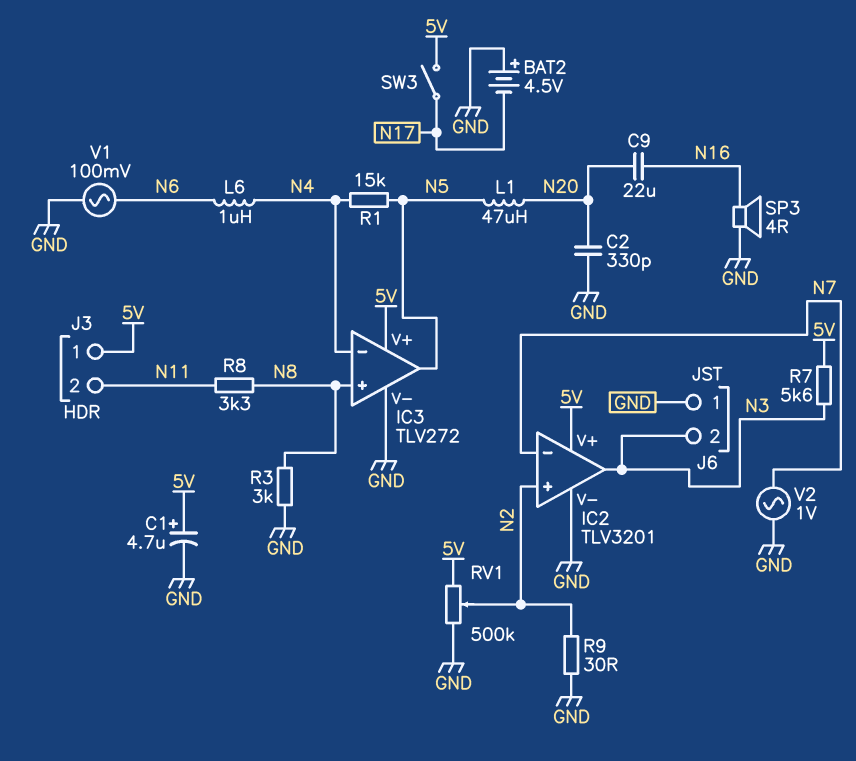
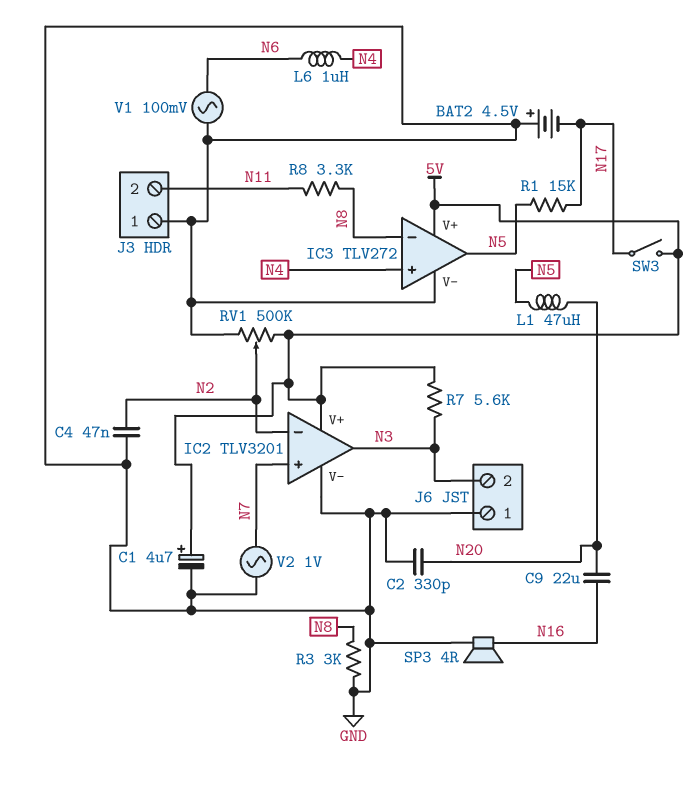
C4: none -> 47nF (GND, N2)
IC2 pin in+: N2 -> N7
IC2 pin in-: N7 -> N2
IC3 pin in+: N8 -> N4
IC3 pin in-: N4 -> N8
J3 pin 1: 5V -> GND
R1: 15k (N4, N5) -> 15k (N5, N17)
R9: 30 (GND, N2) -> none

